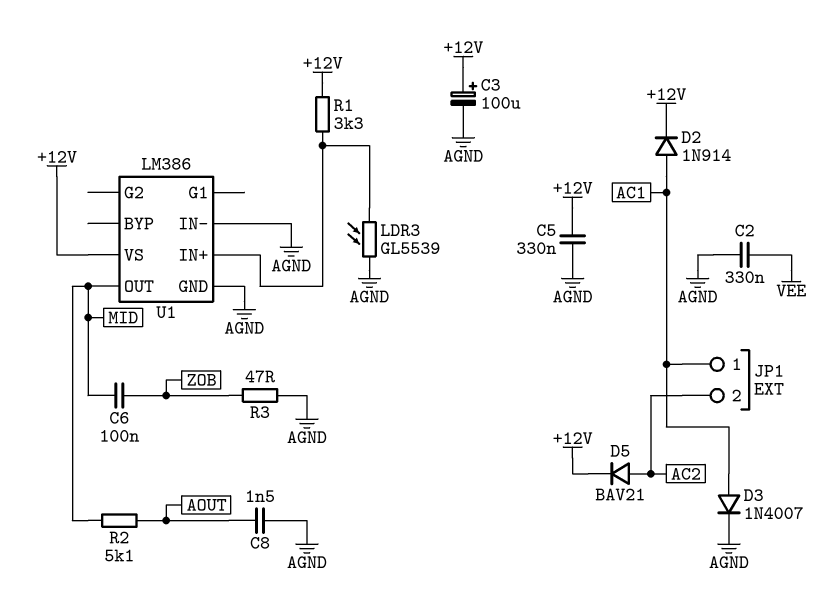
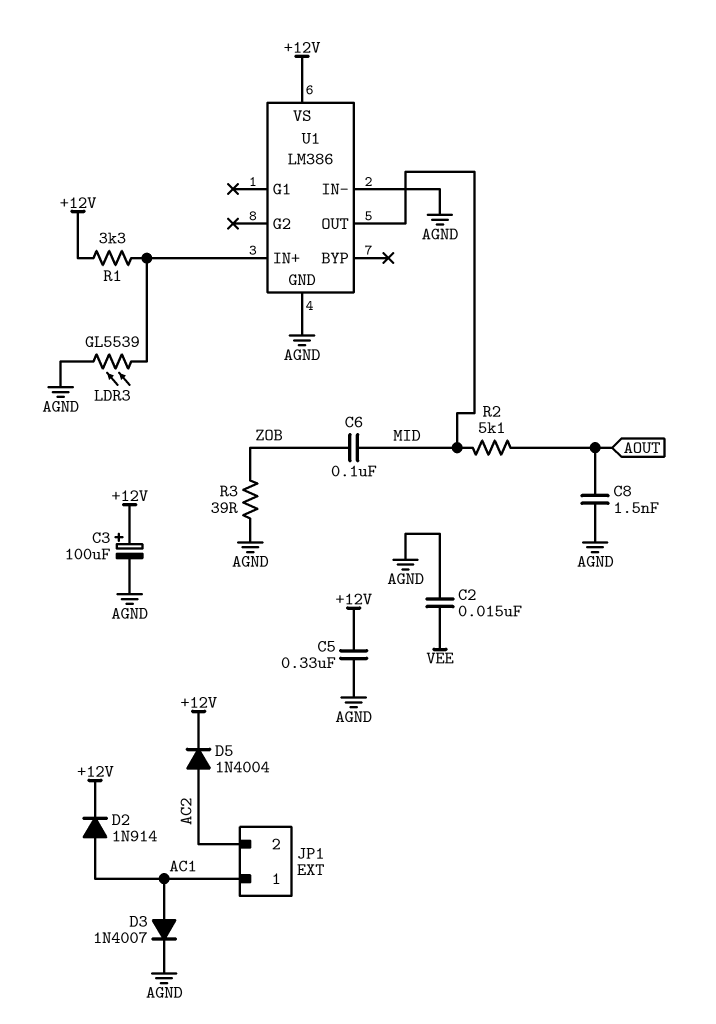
C2: 330nF (AGND, VEE) -> 15nF (AGND, VEE)
D5: diode BAV21 (A AC2, K +12V) -> diode 1N4004 (A AC2, K +12V)
R3: 47 (AGND, ZOB) -> 39 (AGND, ZOB)

